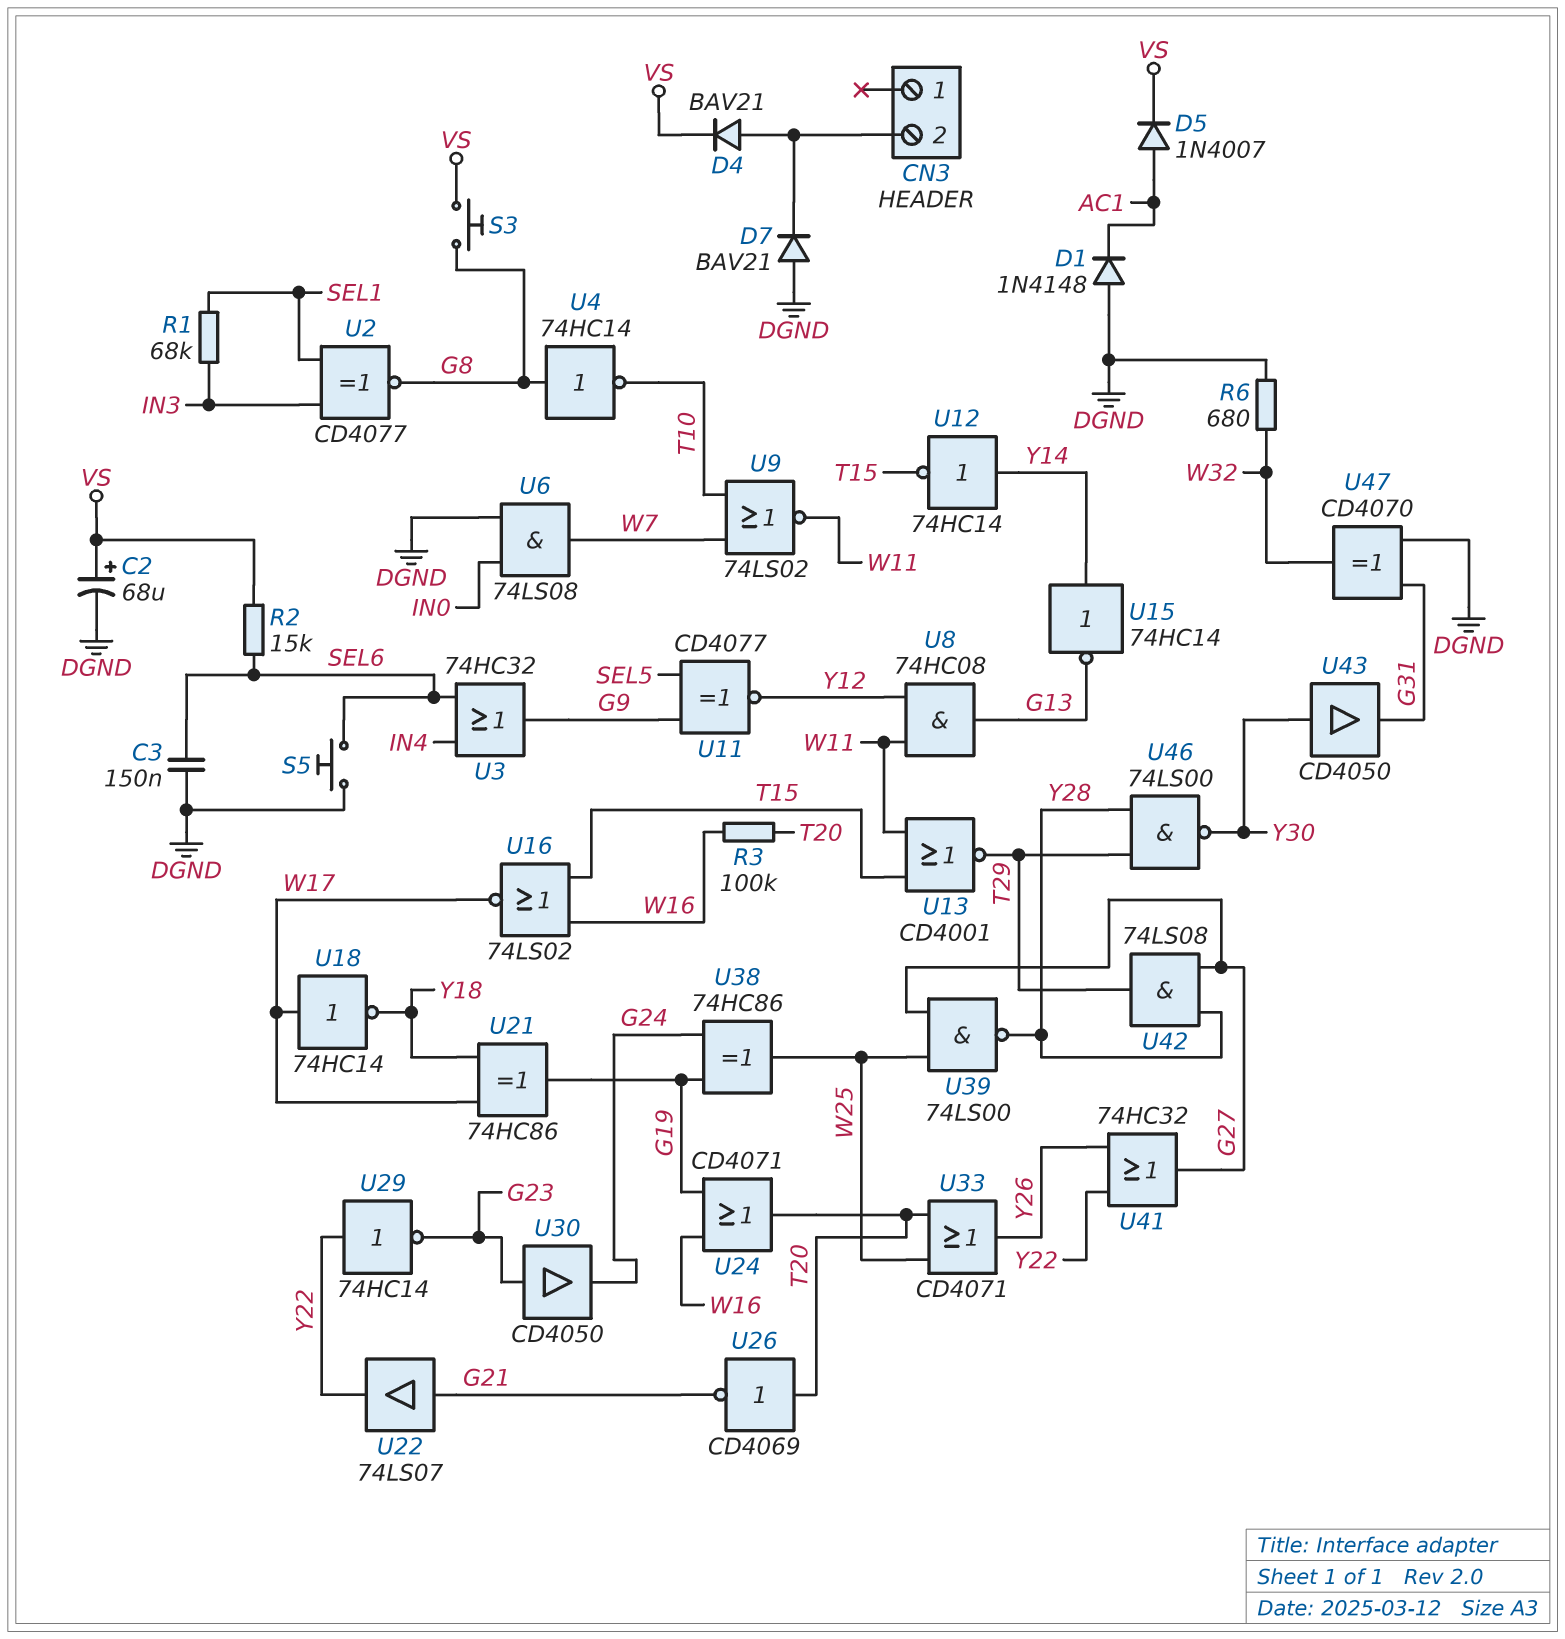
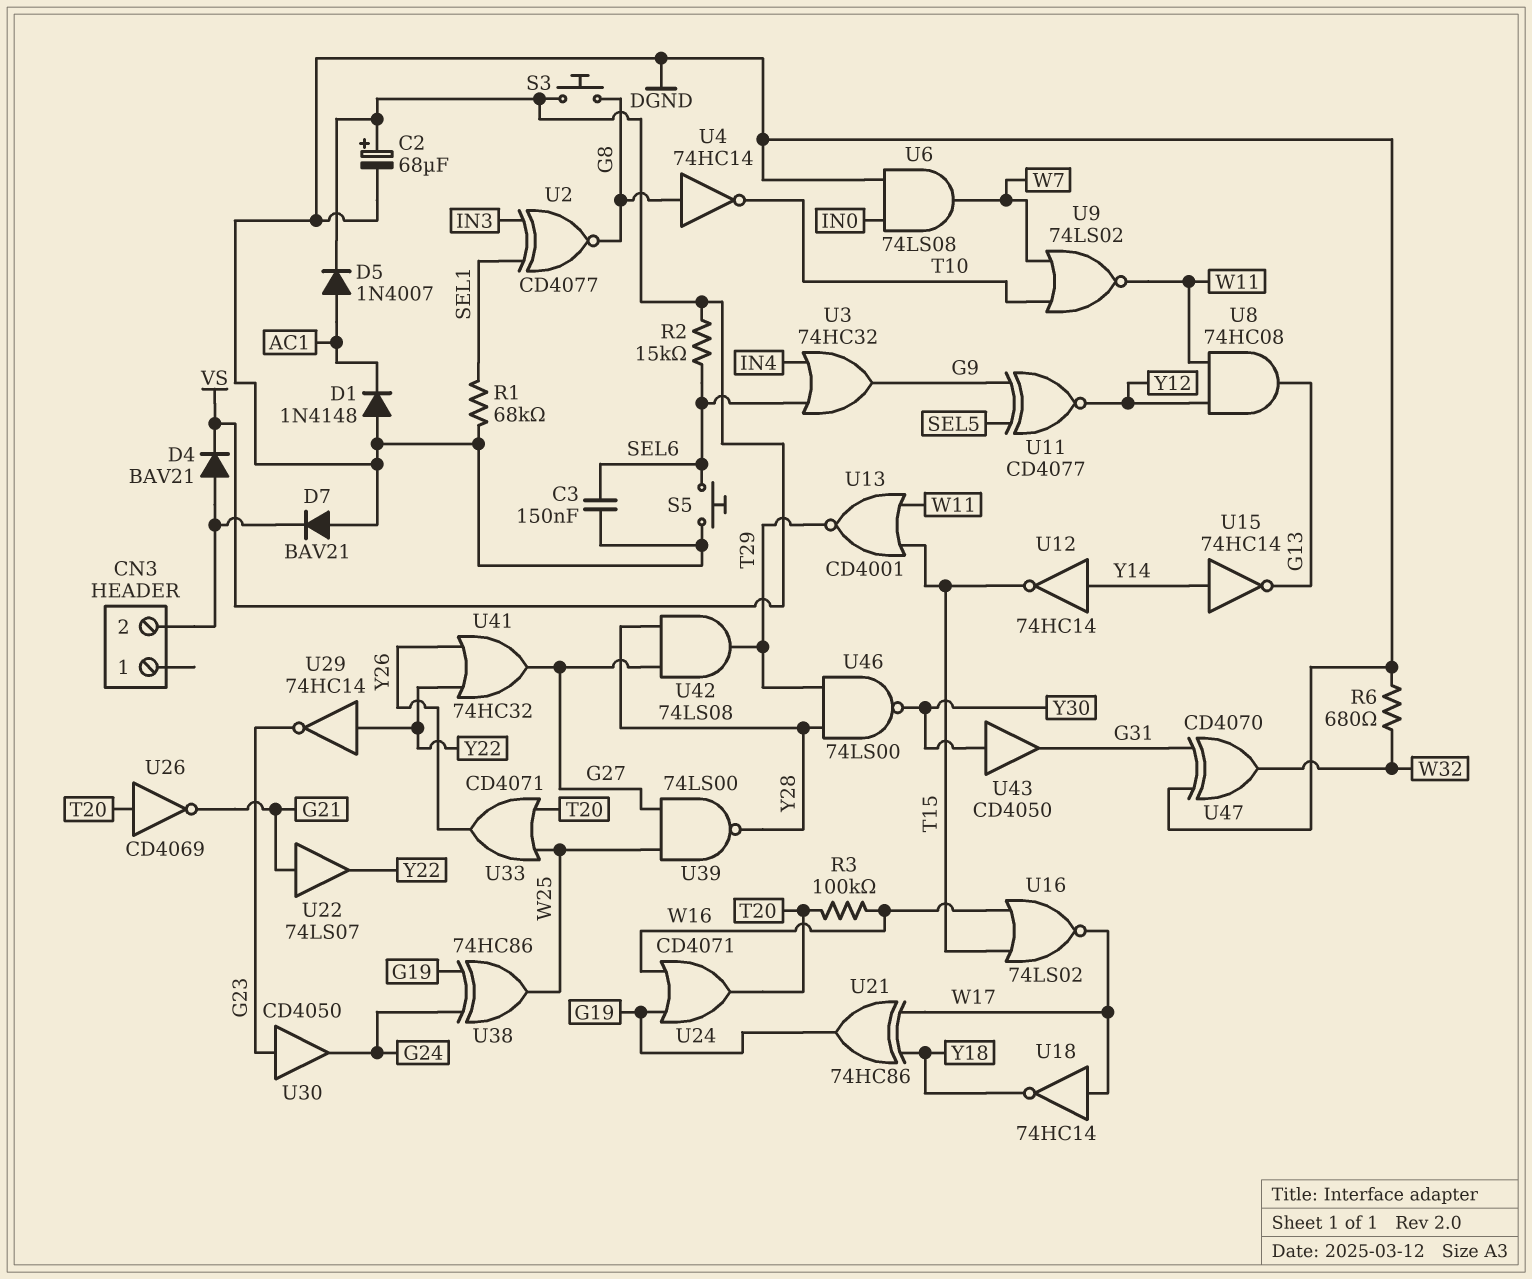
R1: 68k (IN3, SEL1) -> 68k (DGND, SEL1)

